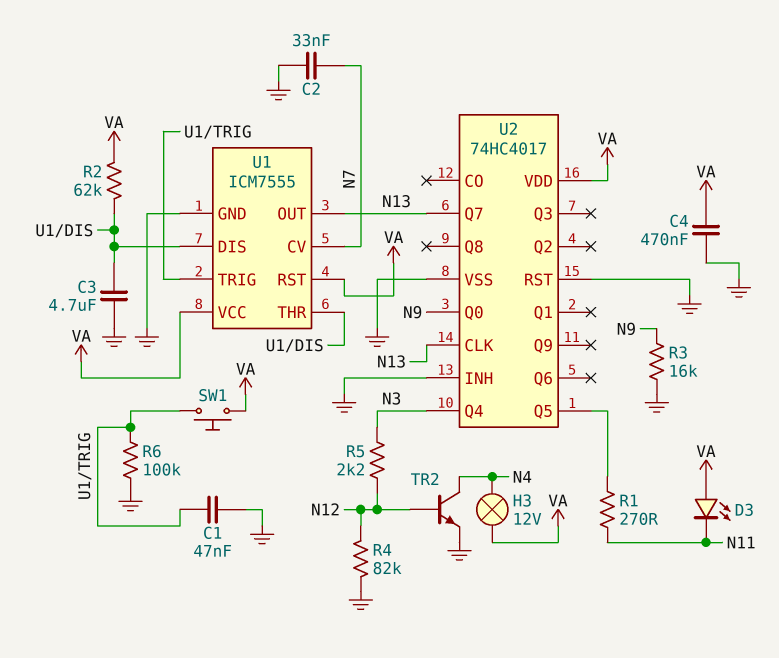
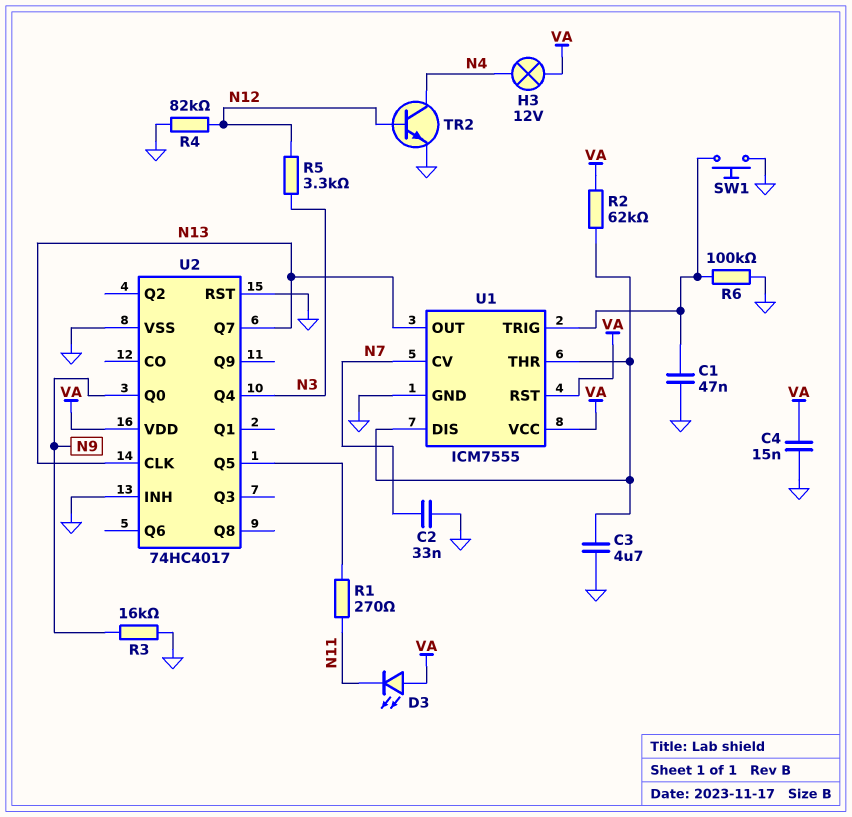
C4: 470nF (GND, VA) -> 15nF (GND, VA)
R5: 2.2k (N3, N12) -> 3.3k (N3, N12)
SW1: button (U1/TRIG, VA) -> button (GND, U1/TRIG)

